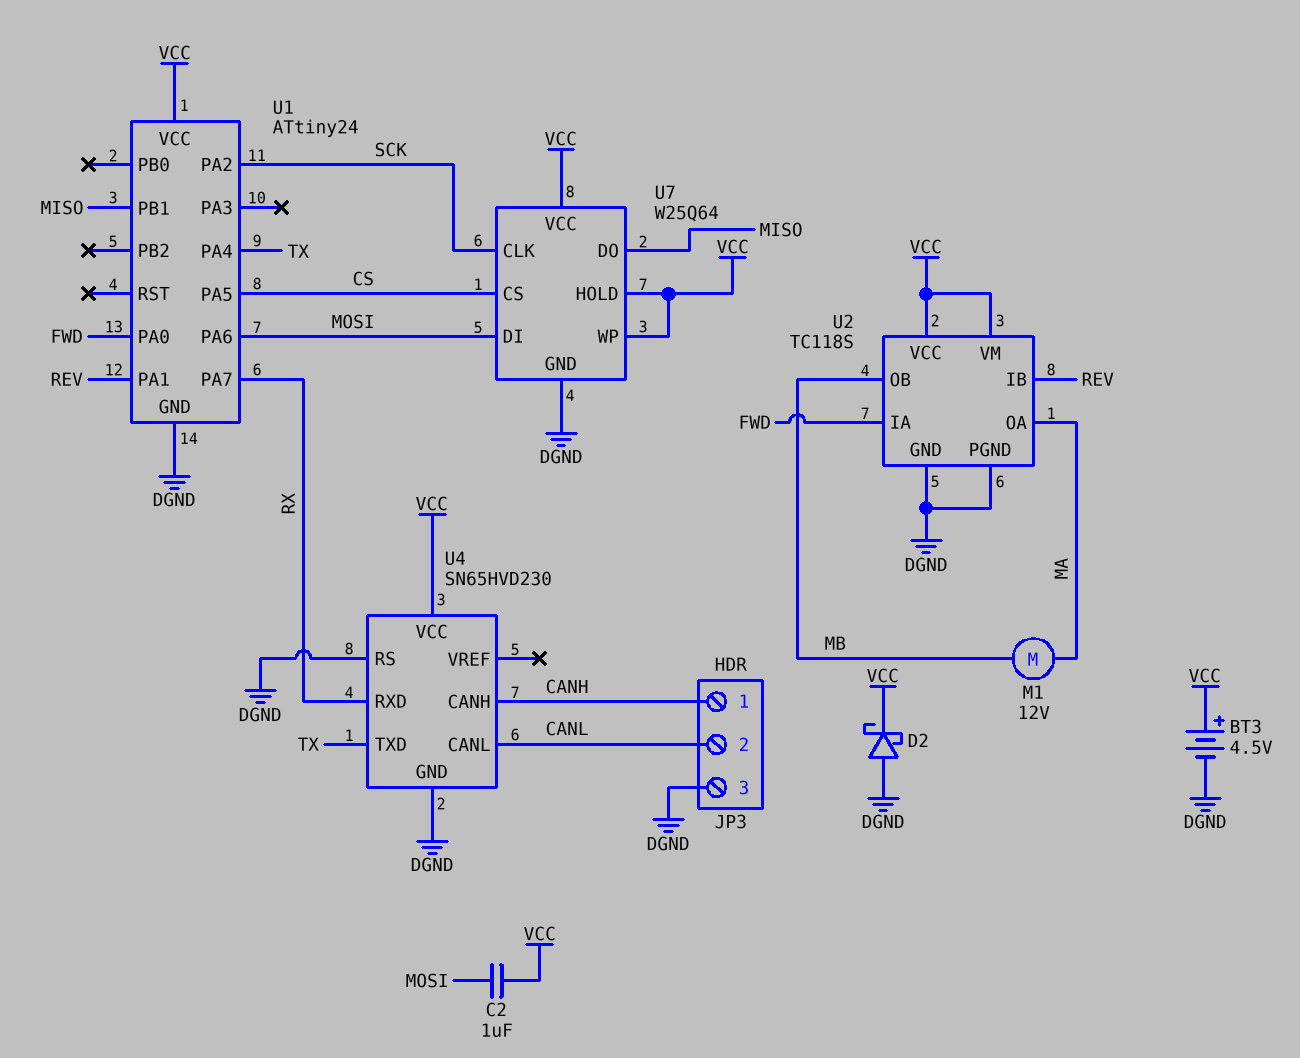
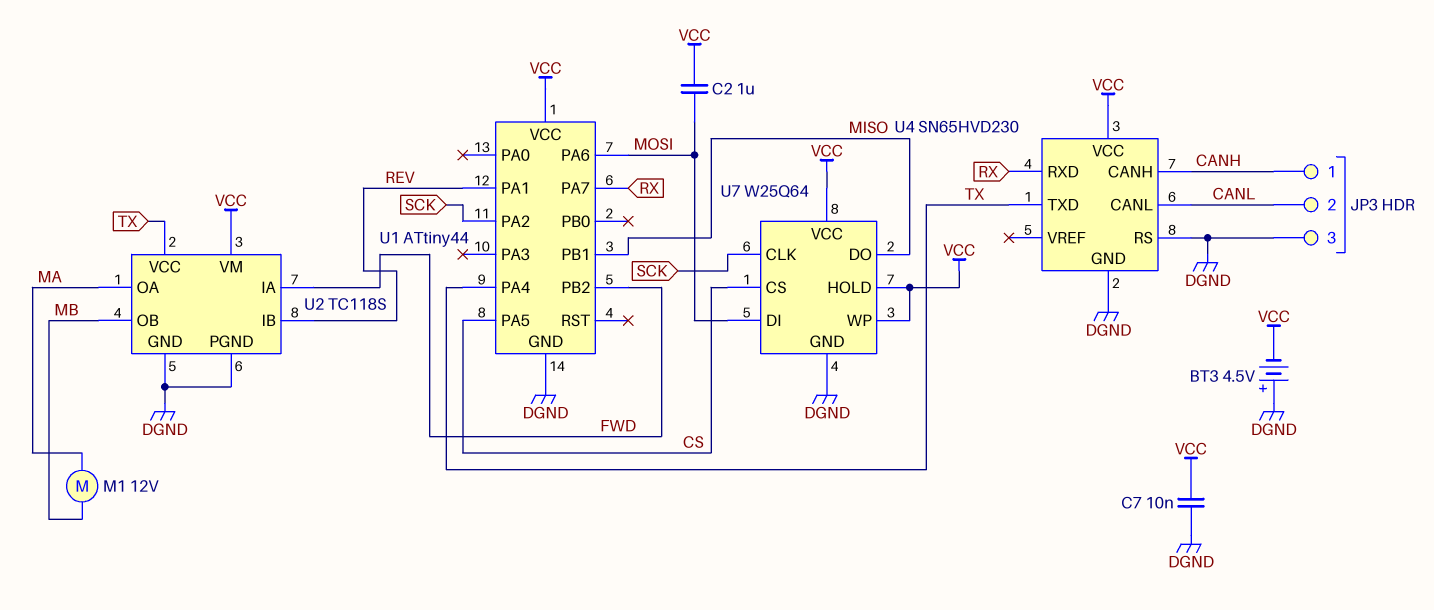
BT3: 4.5V (plus VCC, minus DGND) -> 4.5V (plus DGND, minus VCC)
C7: none -> 10nF (DGND, VCC)
D2: schottky (A DGND, K VCC) -> none
U1: ATtiny24 -> ATtiny44
U1 pin PA0: FWD -> none
U1 pin PB2: none -> FWD
U2 pin VCC: VCC -> TX

